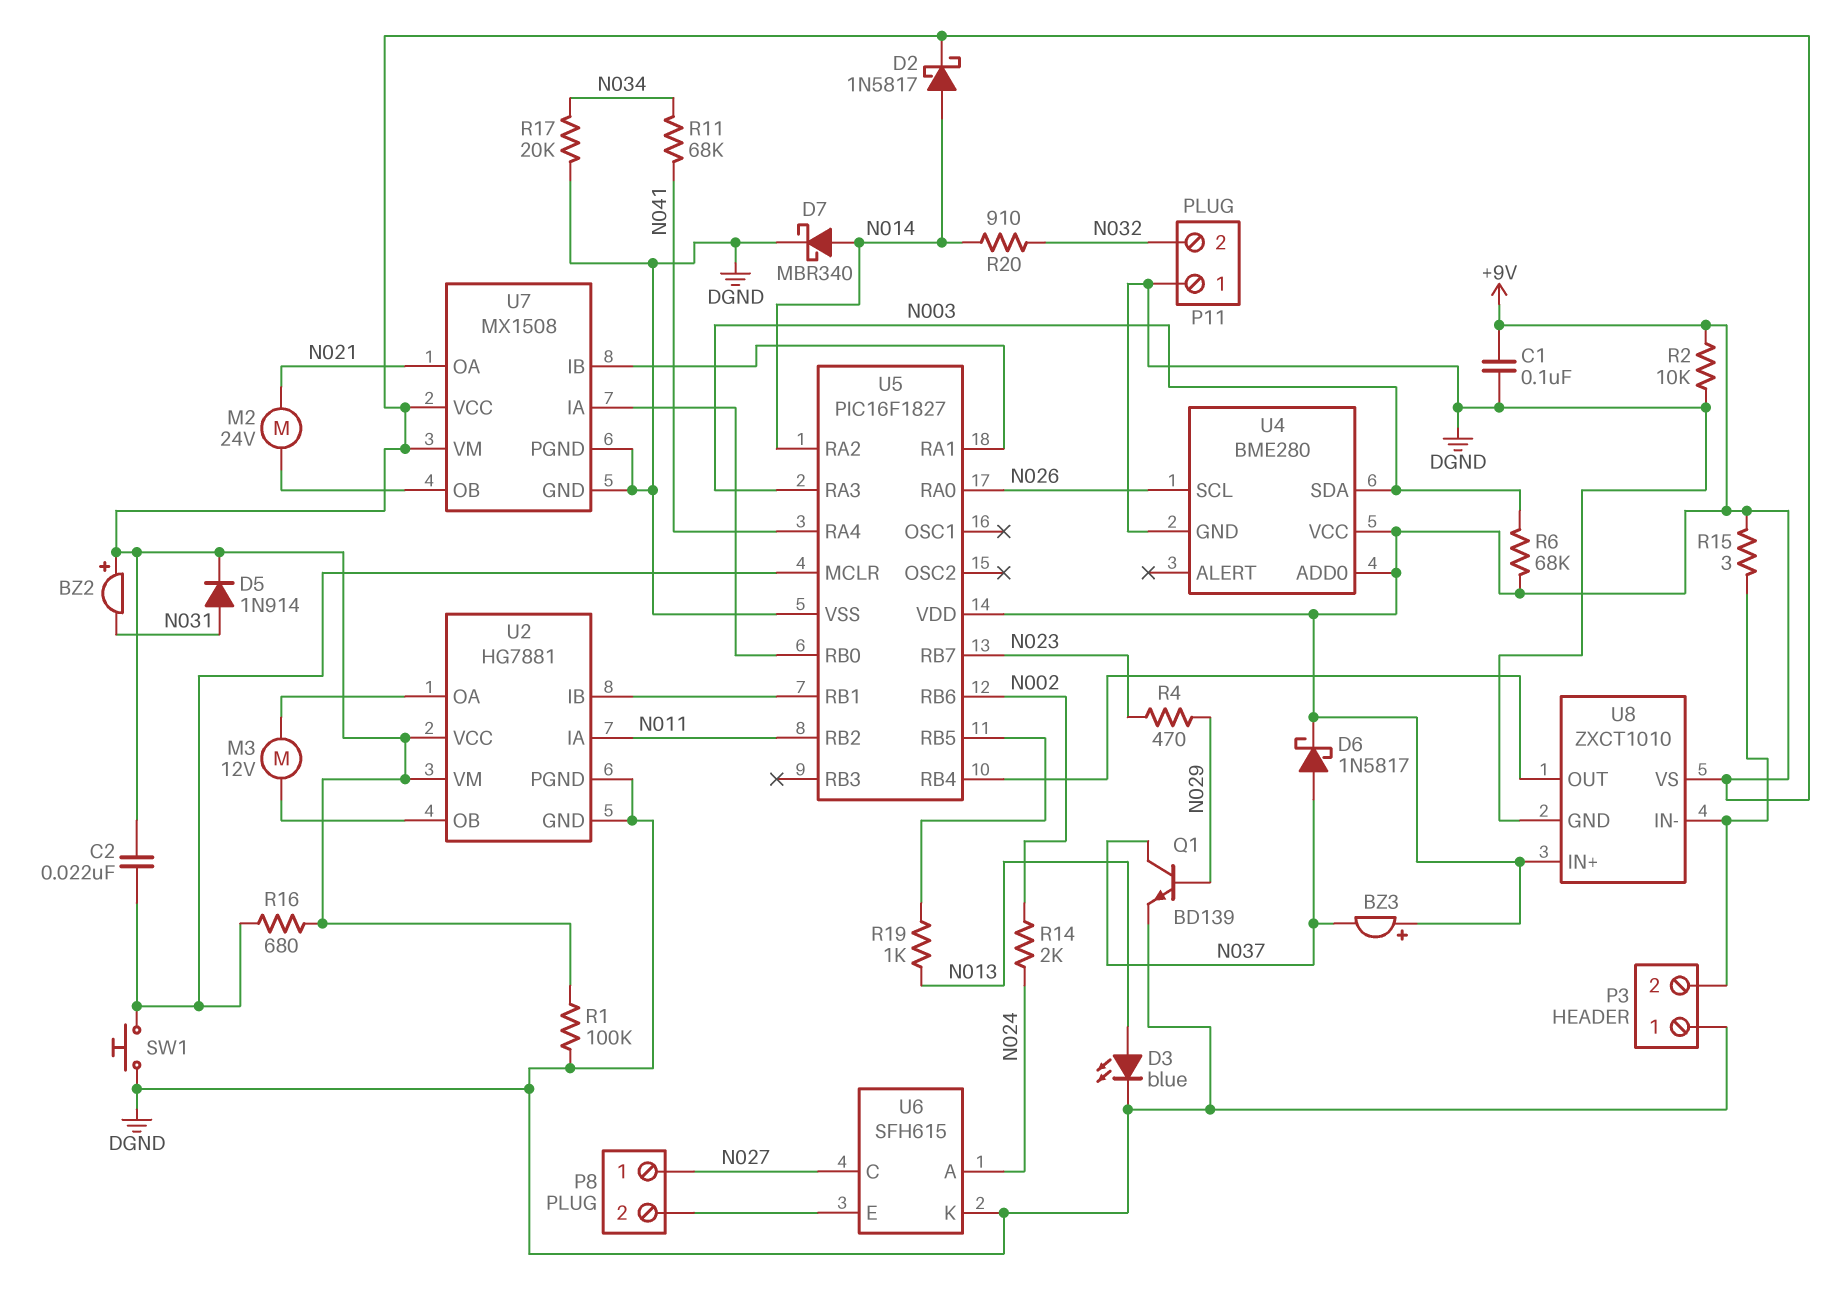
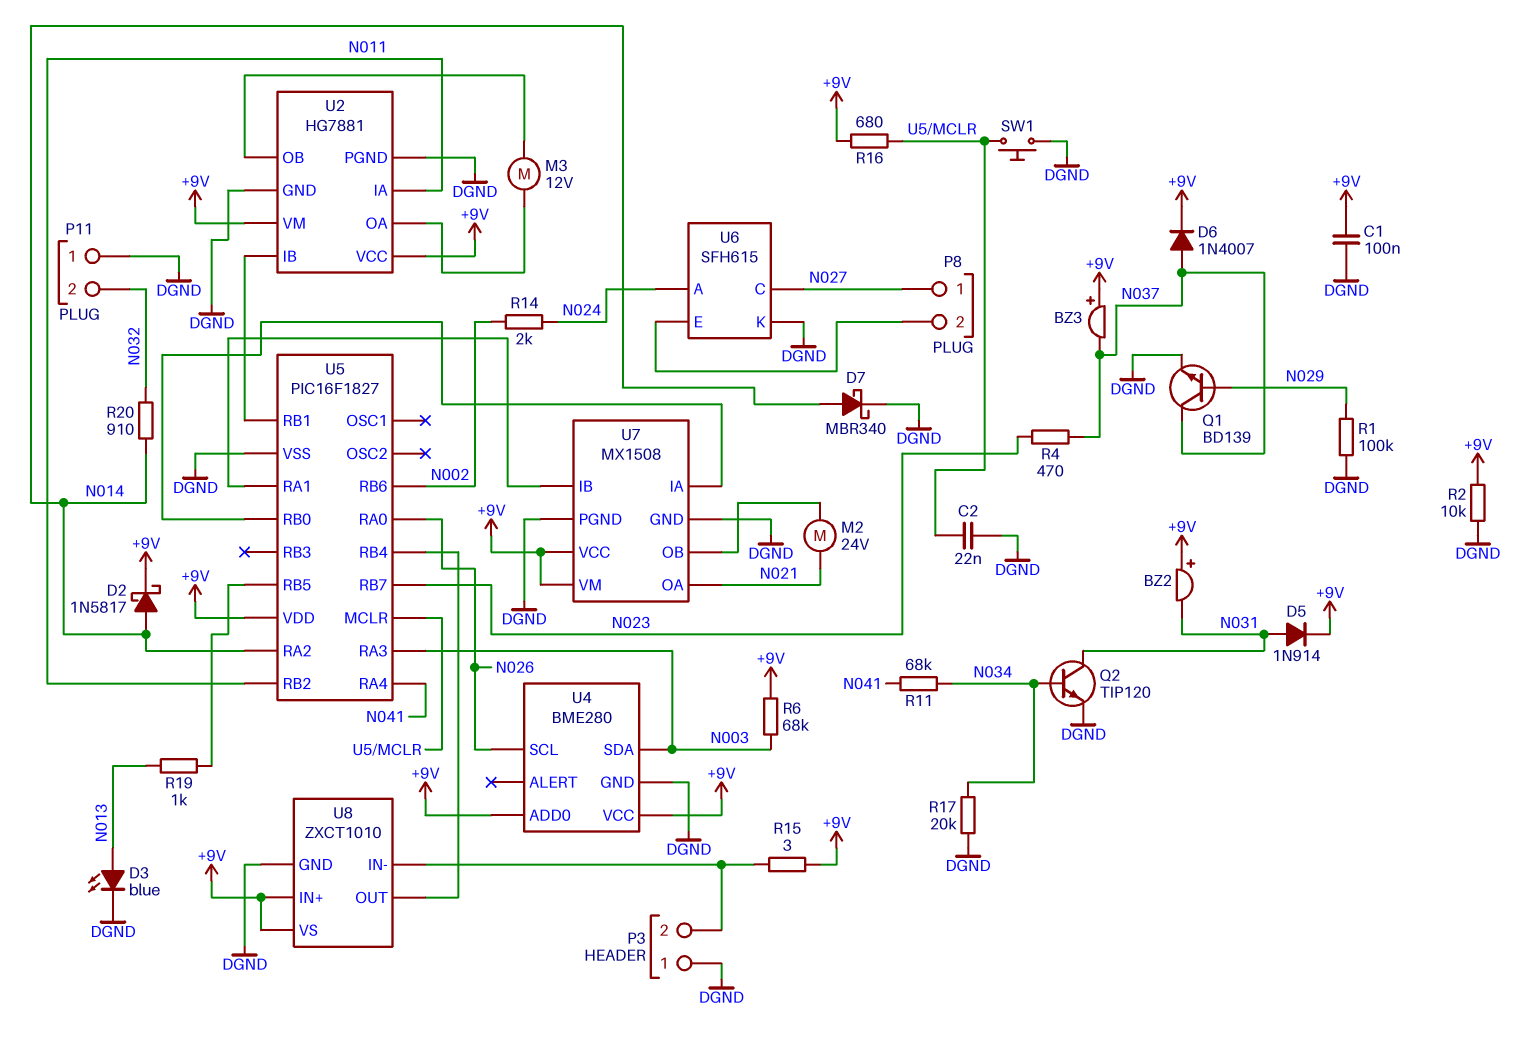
C2: 22nF (+9V, U5/MCLR) -> 22nF (DGND, U5/MCLR)
D6: schottky 1N5817 (A N037, K +9V) -> diode 1N4007 (A N037, K +9V)
Q2: none -> NPN TIP120 (B N034, C N031, E DGND)
R1: 100k (+9V, DGND) -> 100k (DGND, N029)
R4: 470 (N023, N029) -> 470 (N023, N037)

